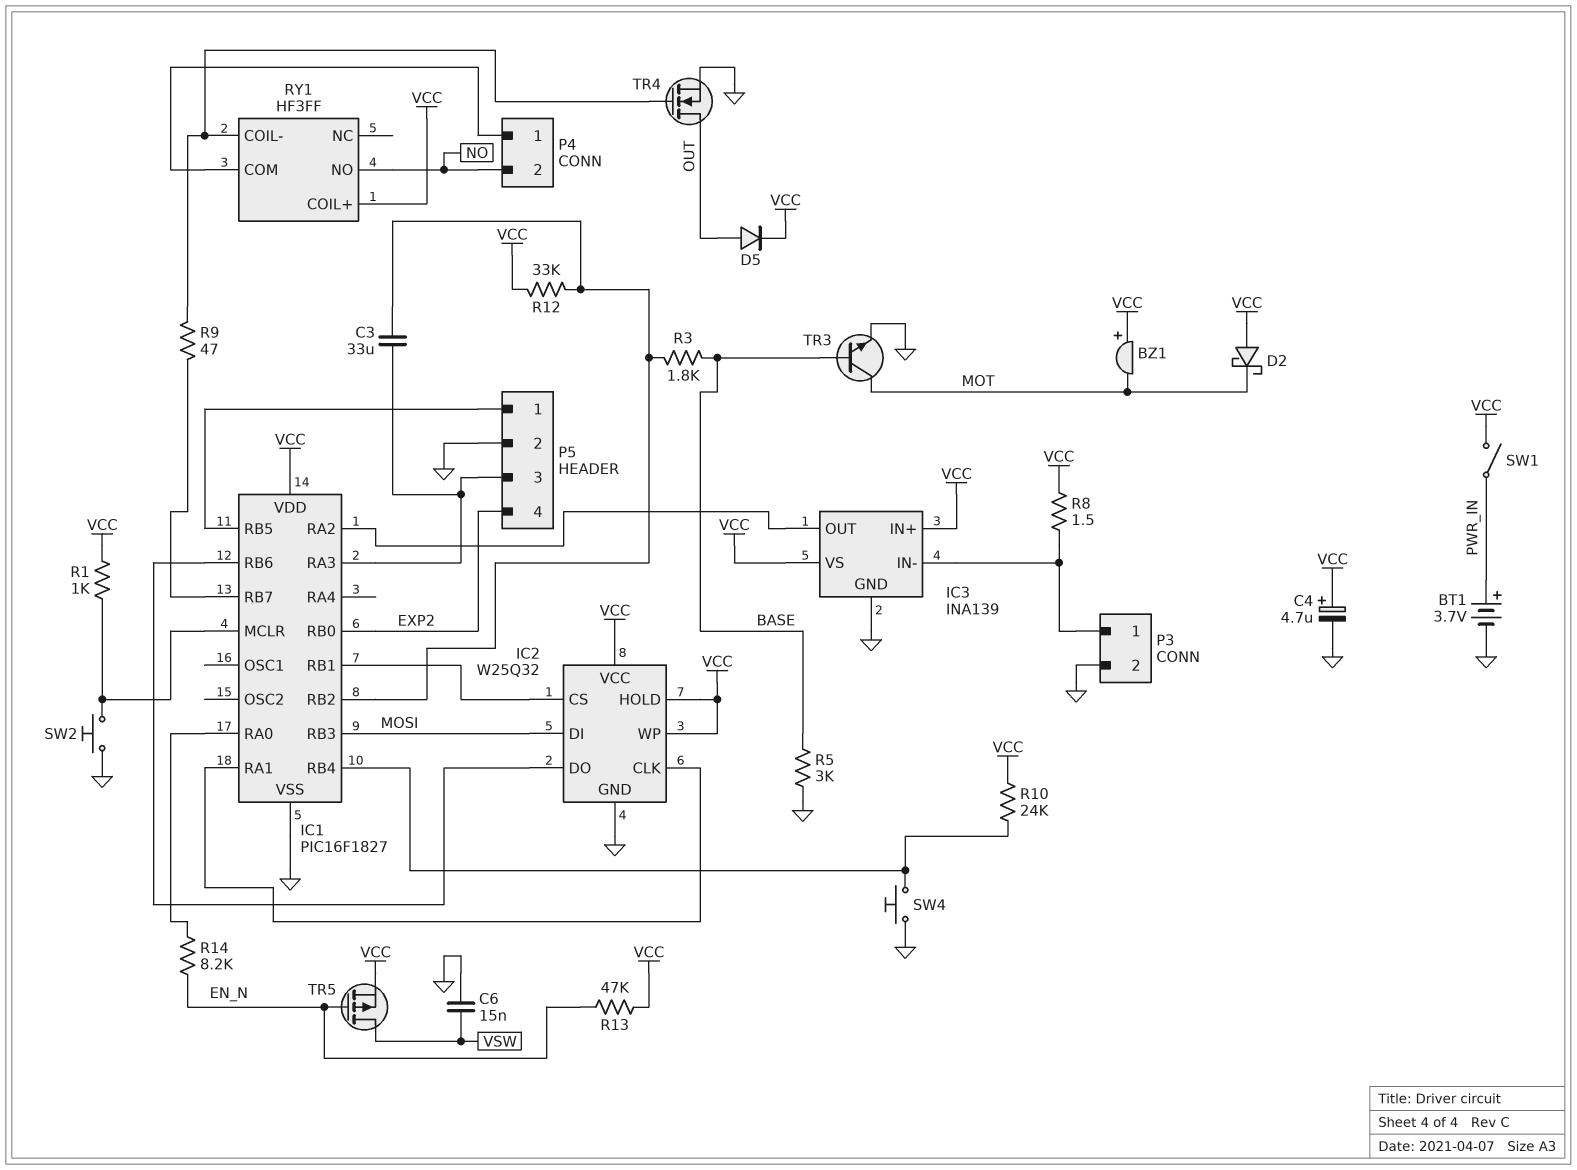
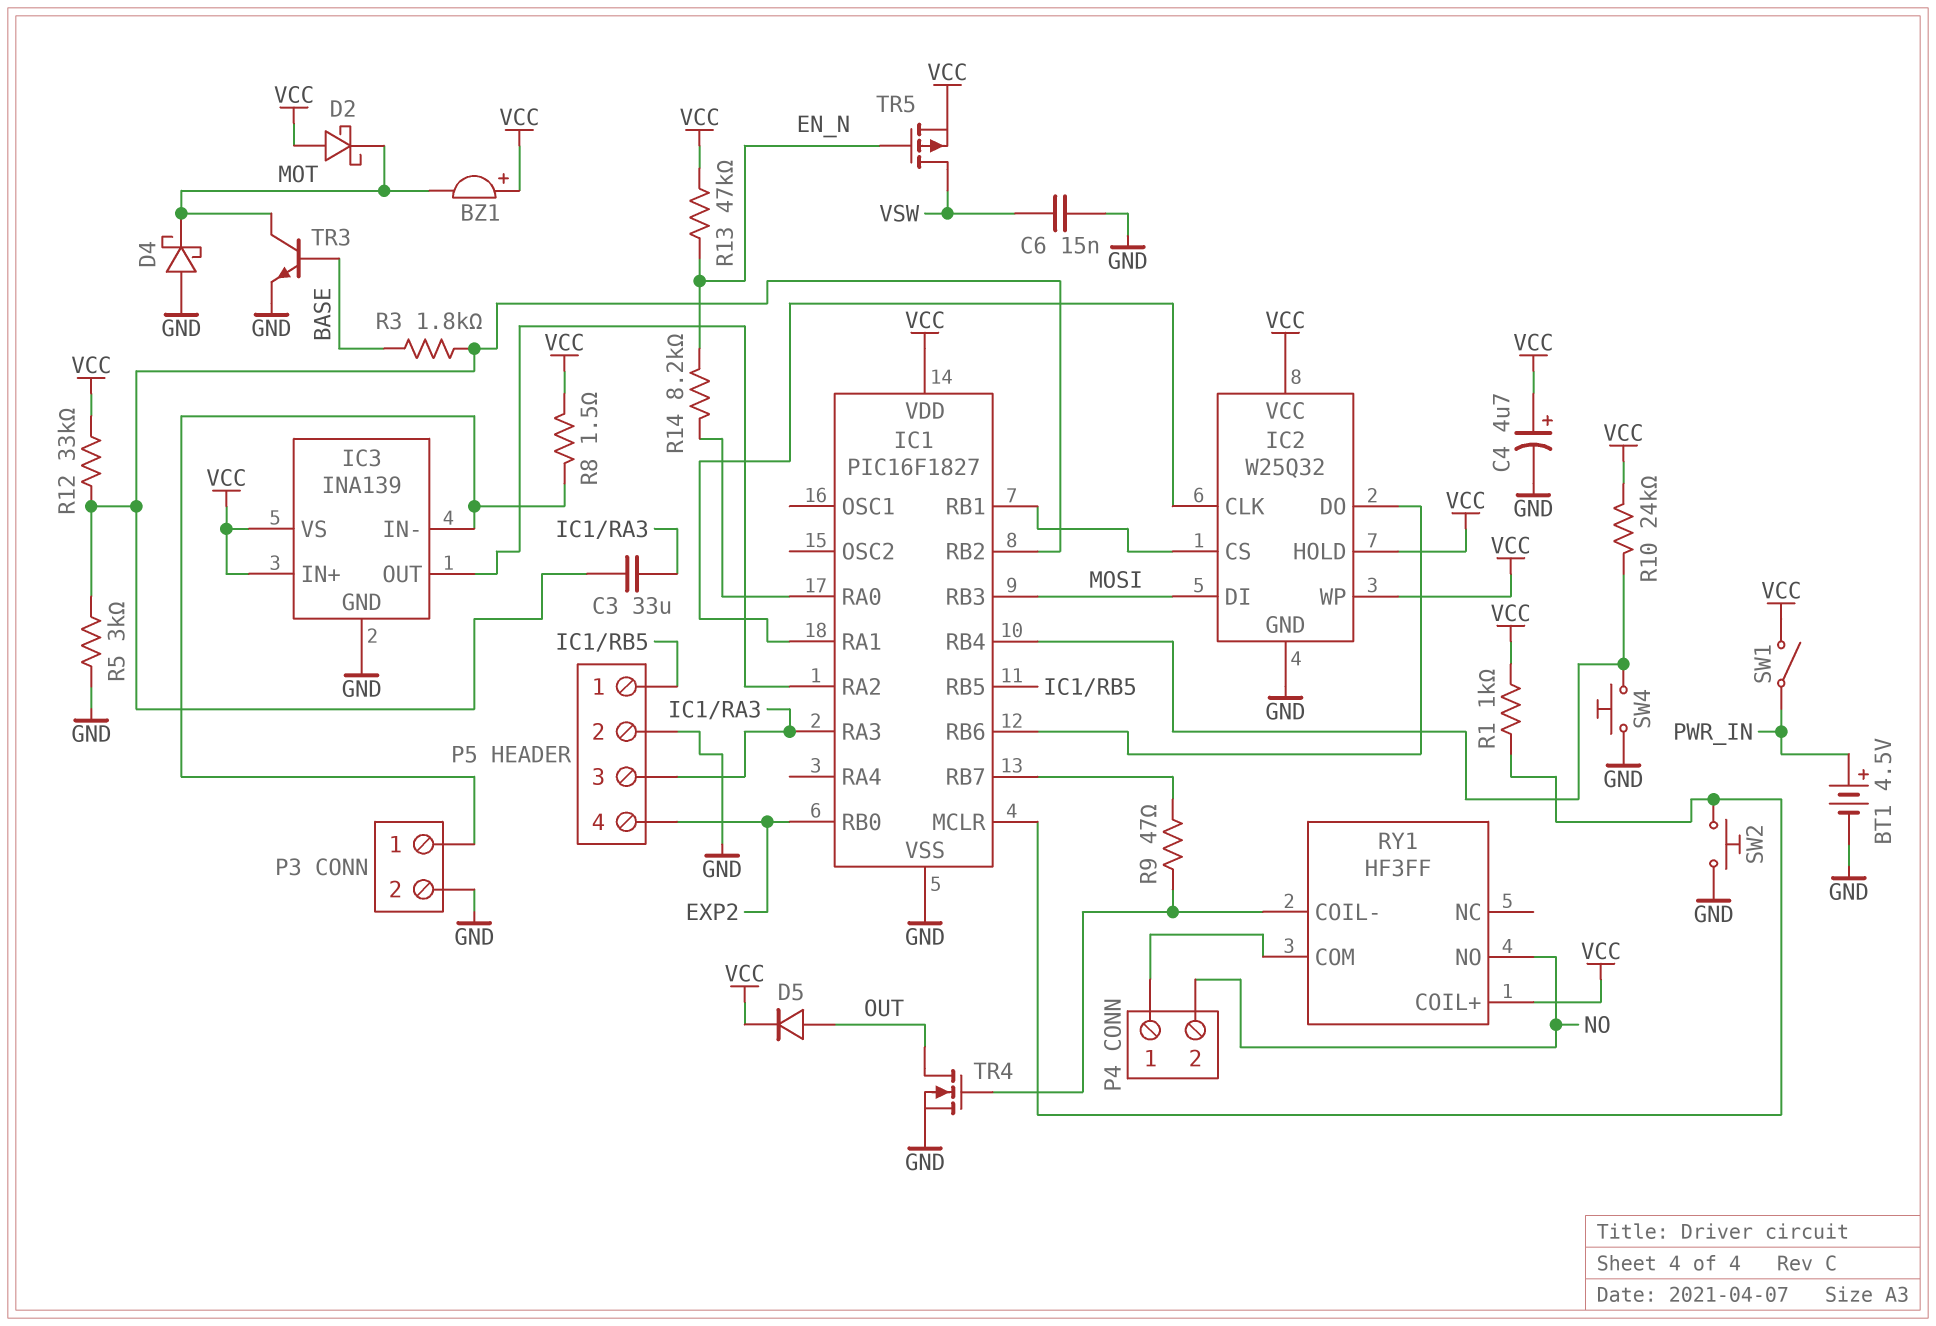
BT1: 3.7V (plus PWR_IN, minus GND) -> 4.5V (plus PWR_IN, minus GND)
D4: none -> schottky (A GND, K MOT)
R5: 3k (BASE, GND) -> 3k (GND, IC1/RB2)

